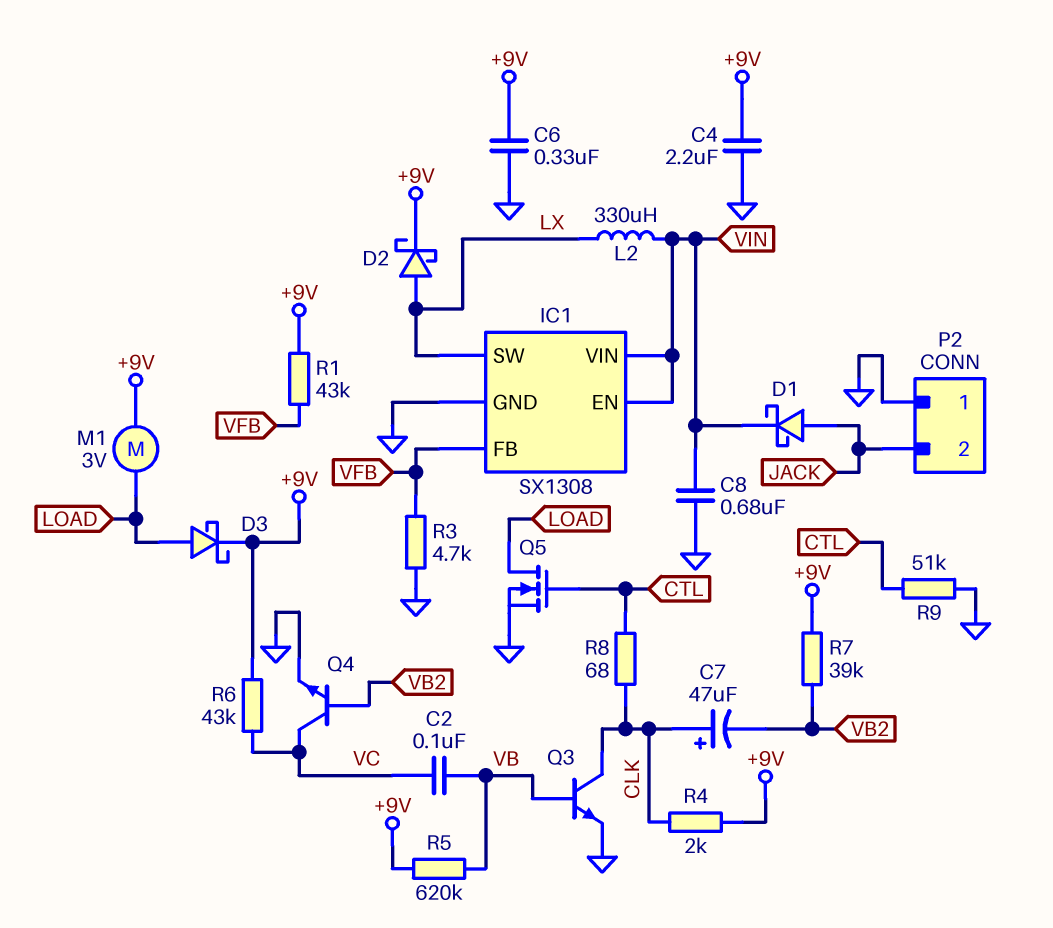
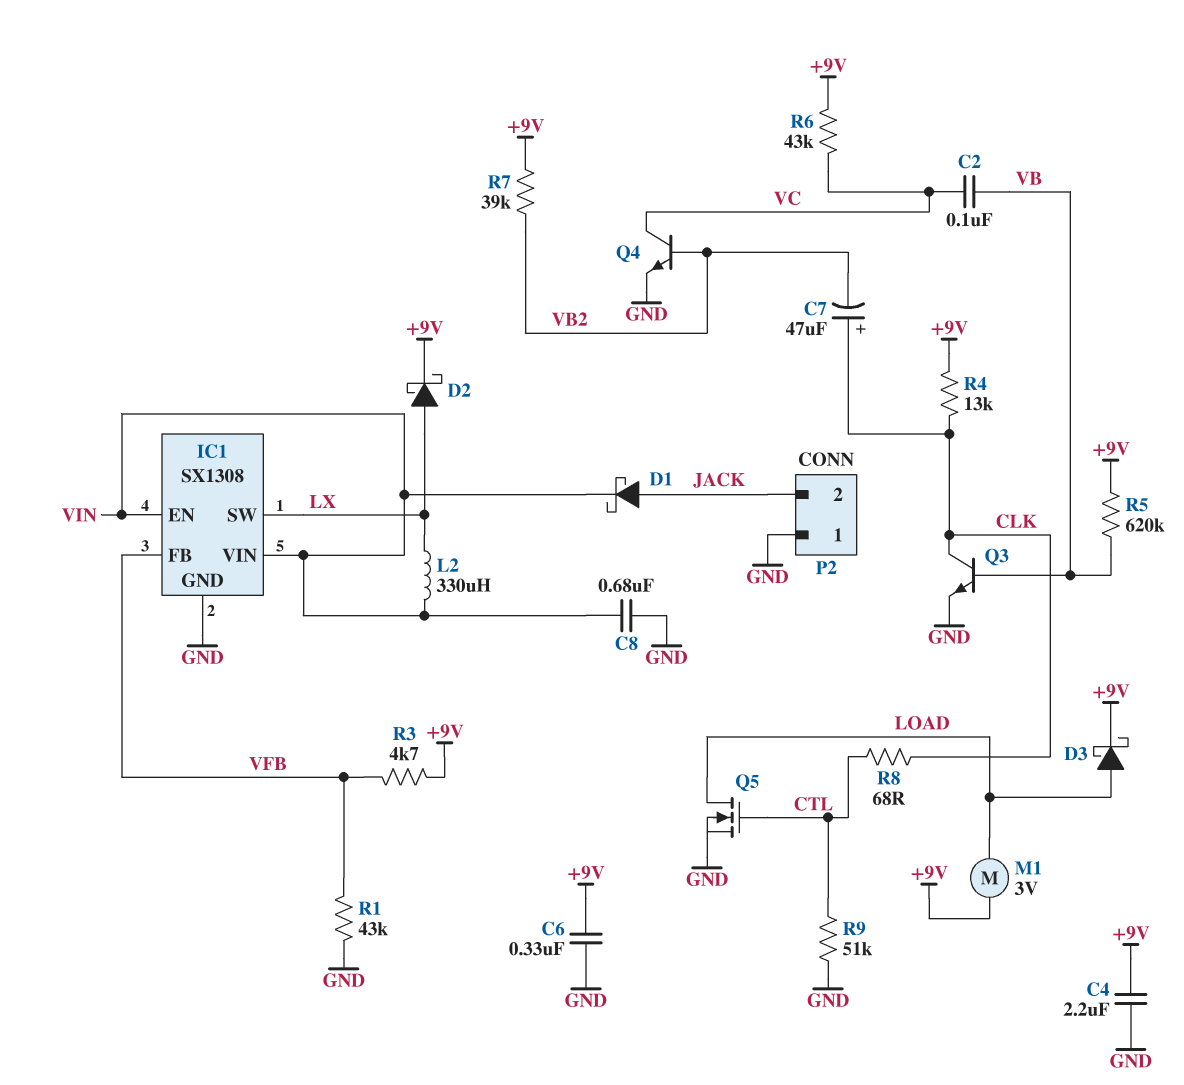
R1: 43k (+9V, VFB) -> 43k (GND, VFB)
R3: 4.7k (GND, VFB) -> 4.7k (+9V, VFB)
R4: 2k (+9V, CLK) -> 13k (+9V, CLK)

